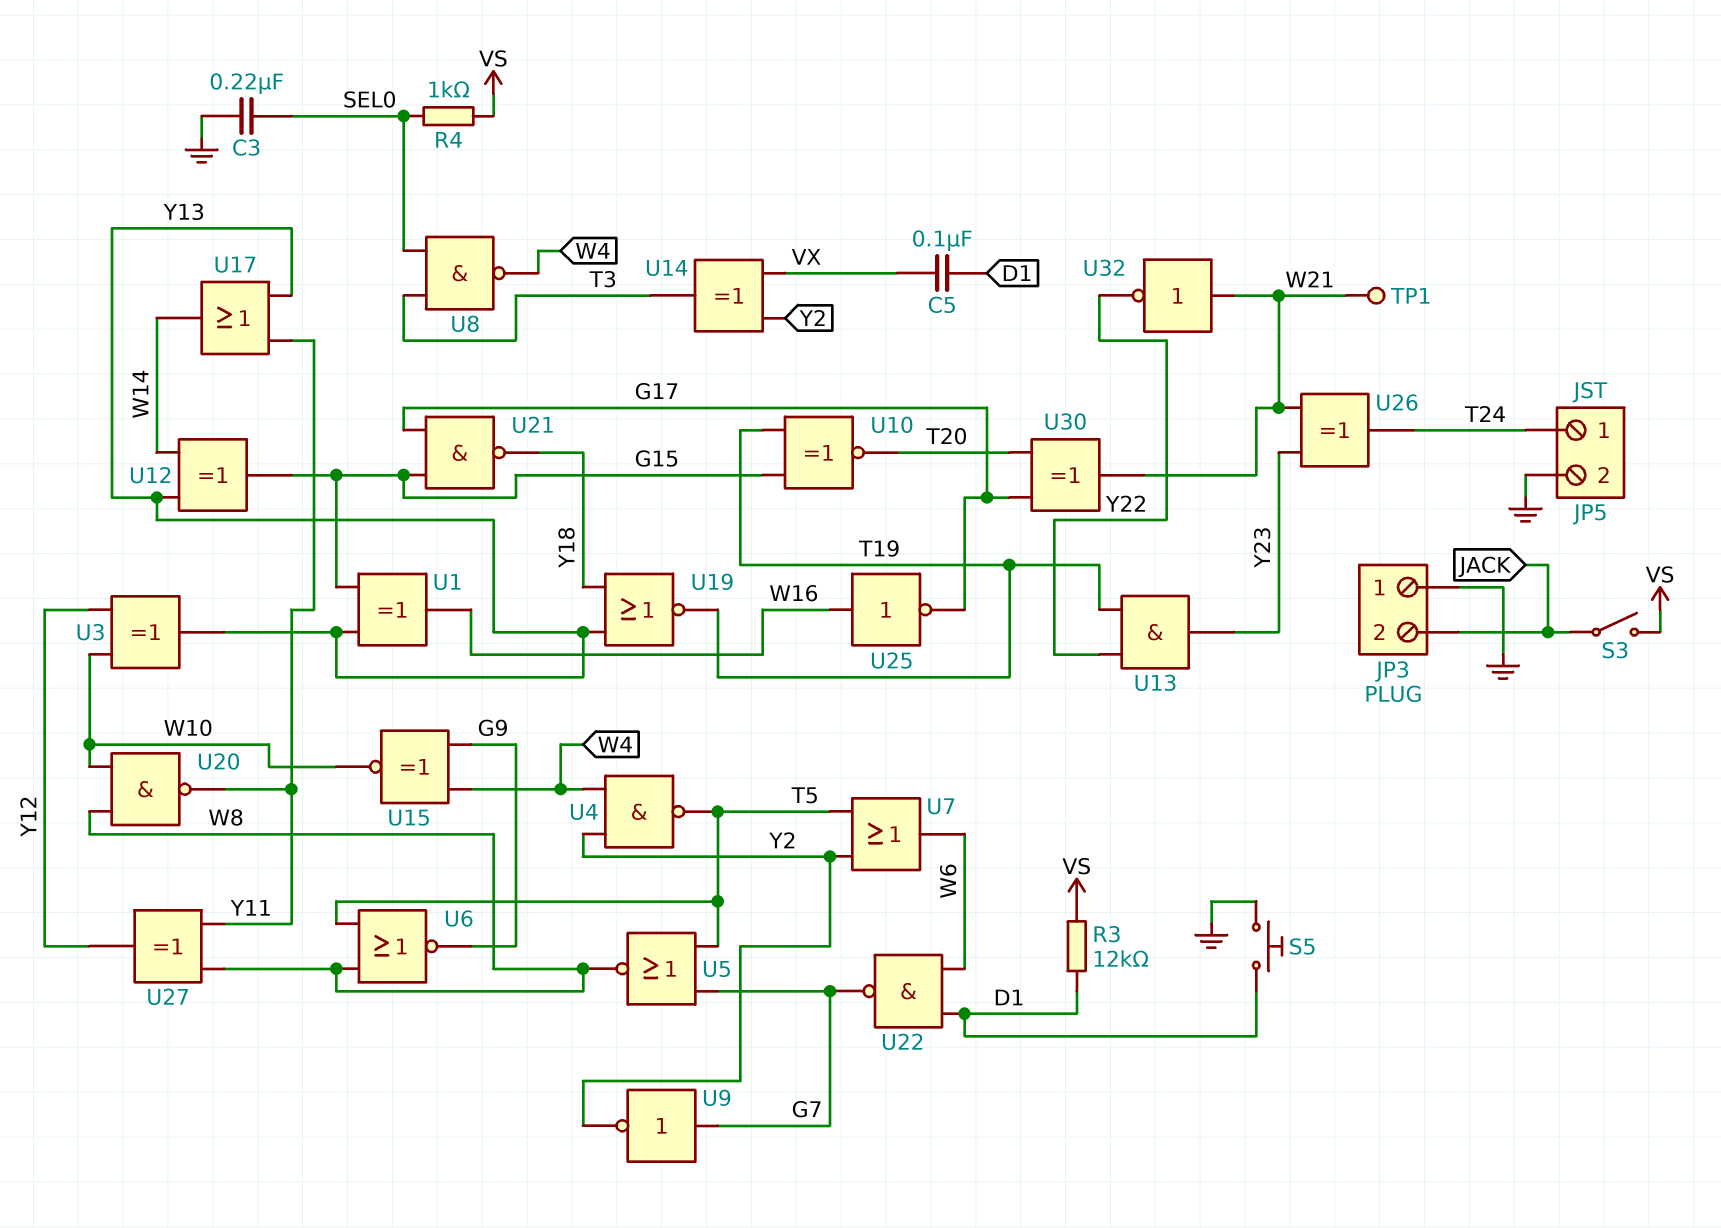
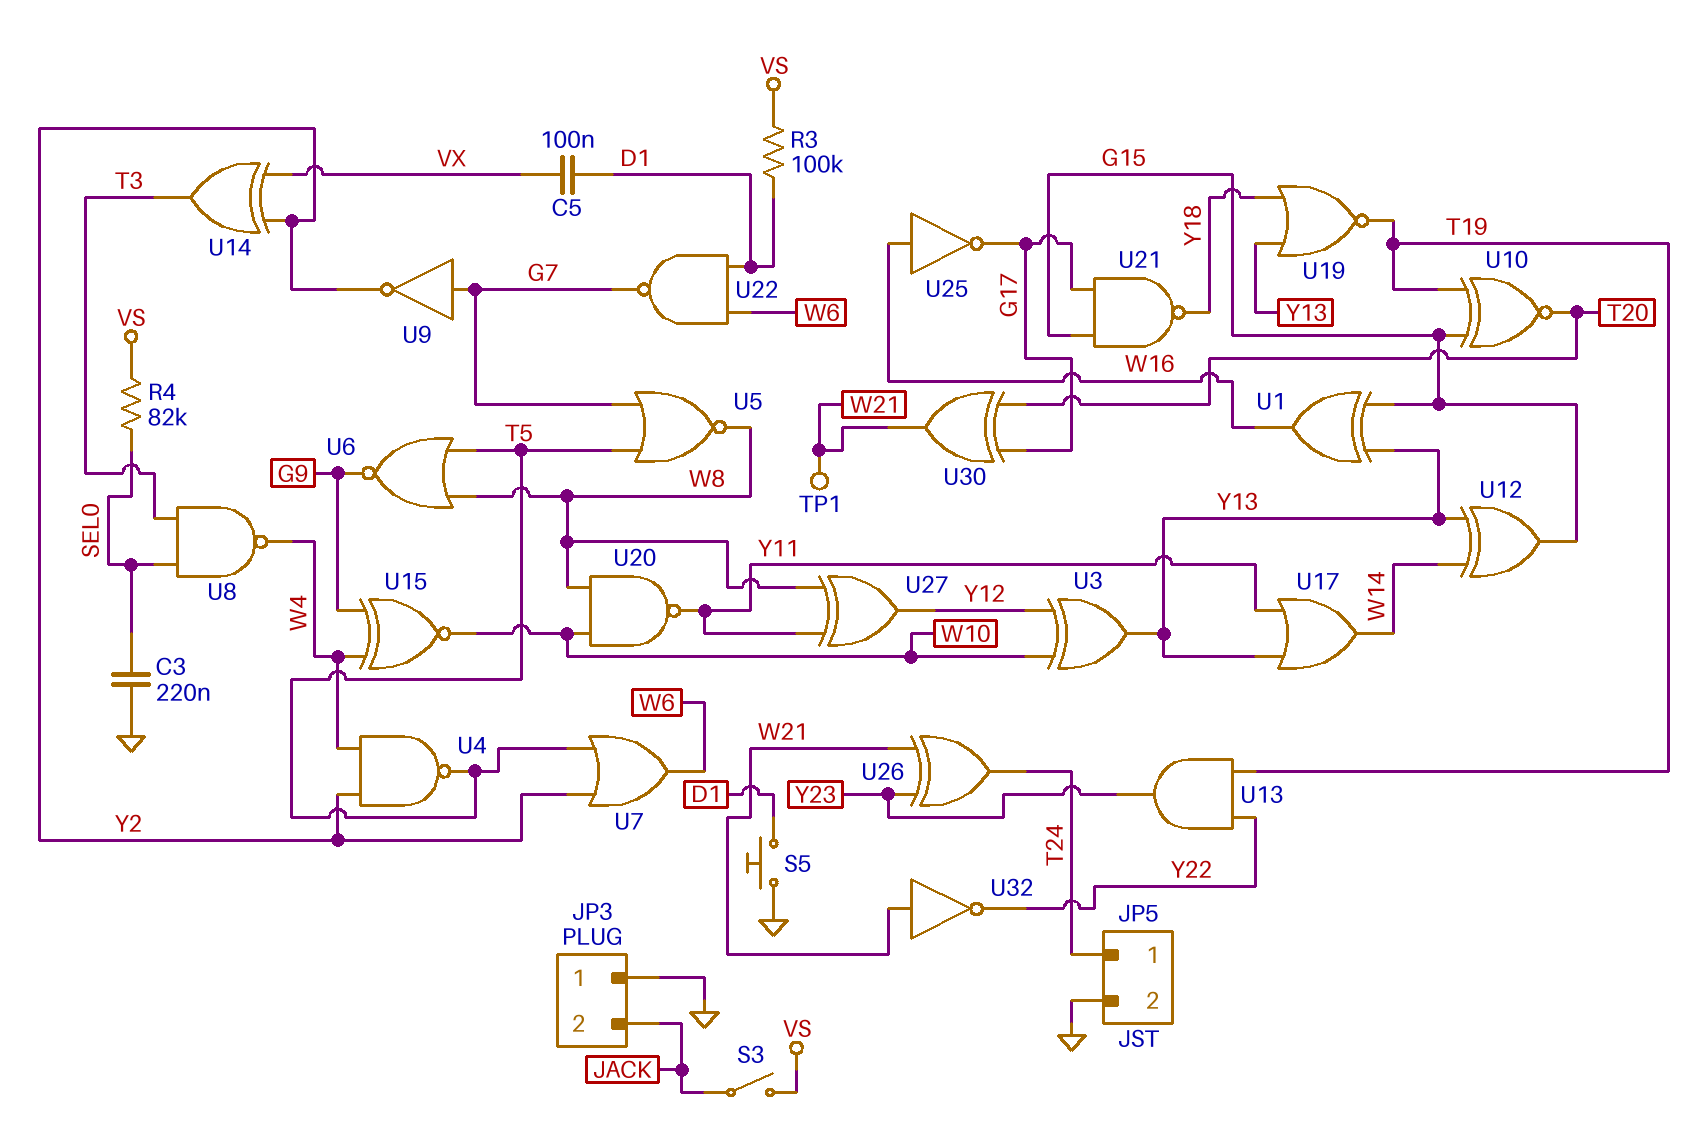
R3: 12k (D1, VS) -> 100k (D1, VS)
R4: 1k (SEL0, VS) -> 82k (SEL0, VS)

